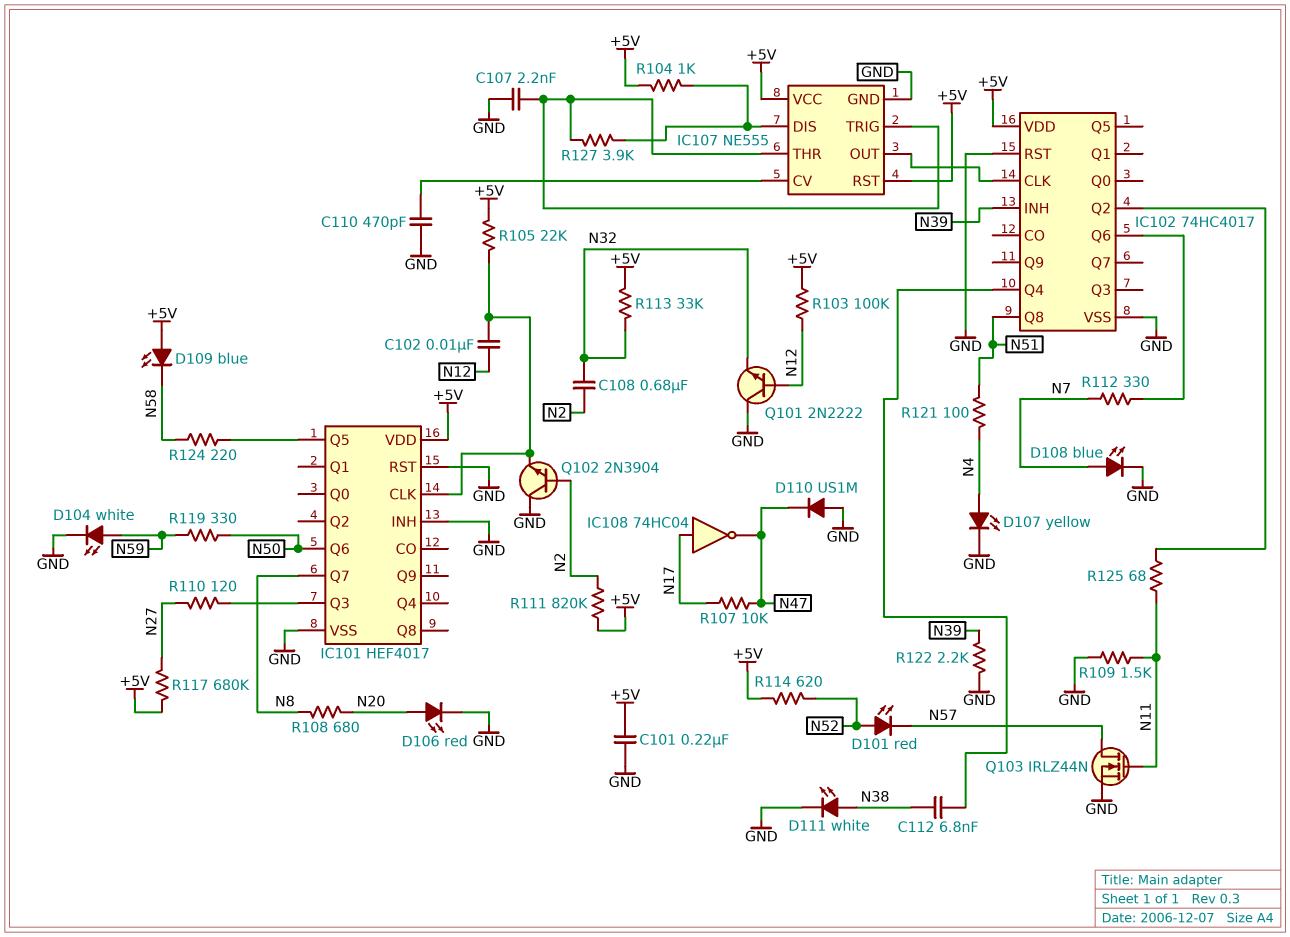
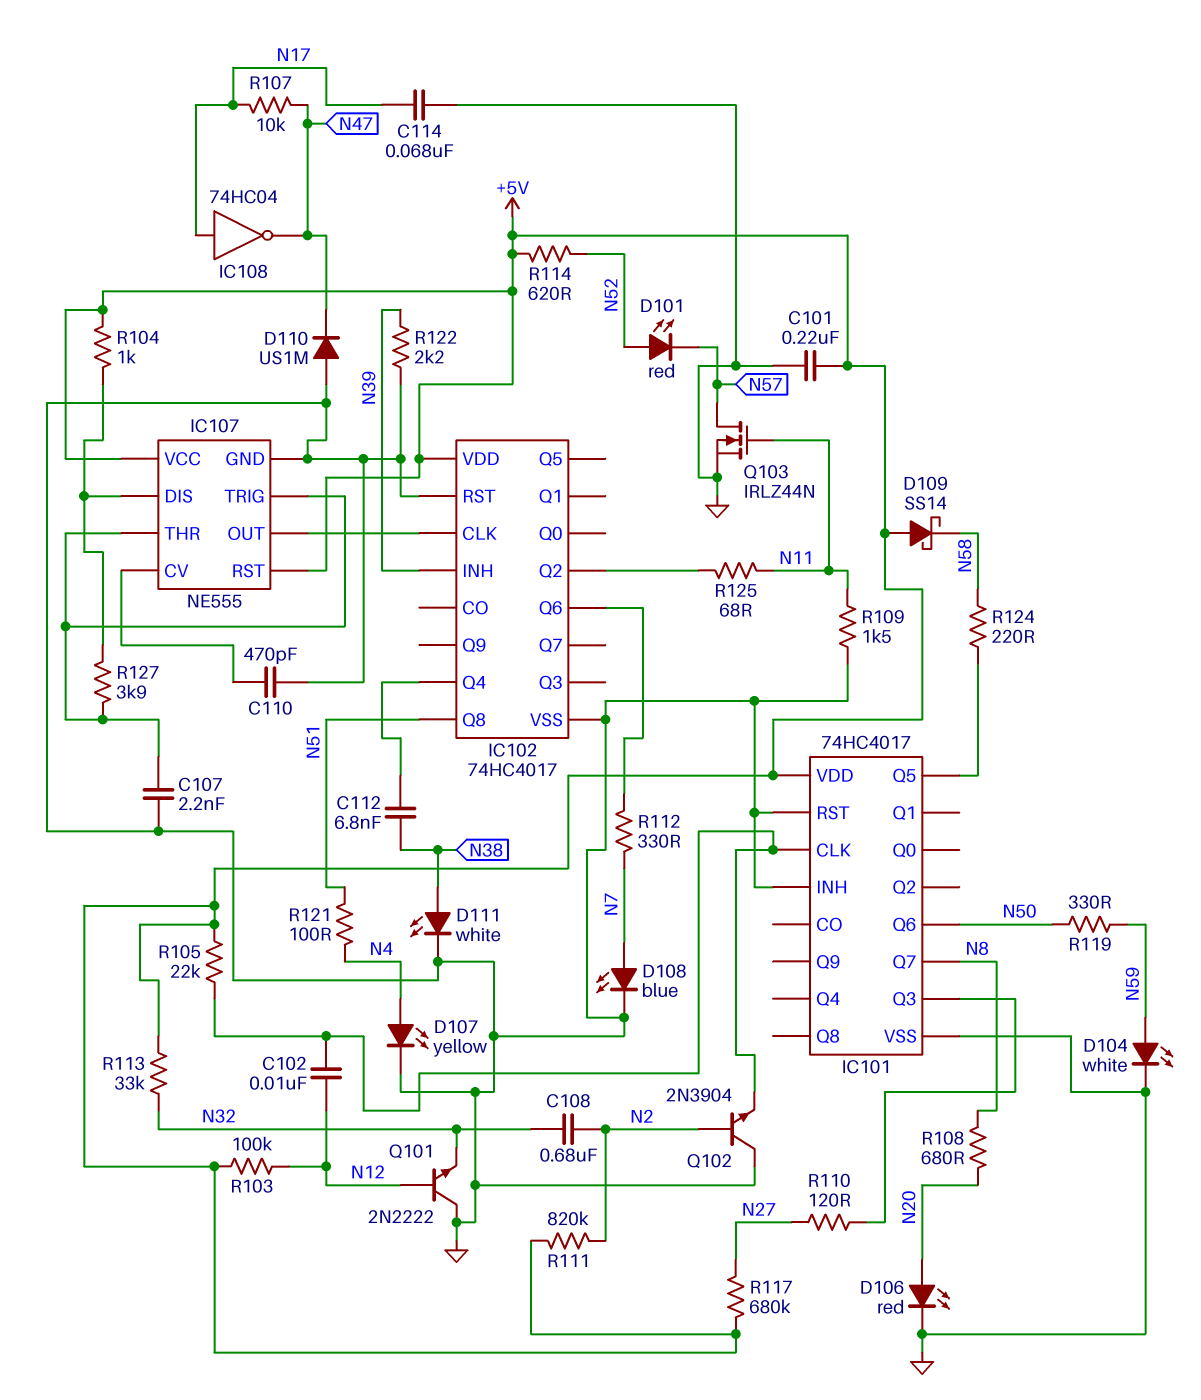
C114: none -> 68nF (GND, N17)
D109: LED blue (A +5V, K N58) -> schottky SS14 (A +5V, K N58)
IC101: HEF4017 -> 74HC4017

